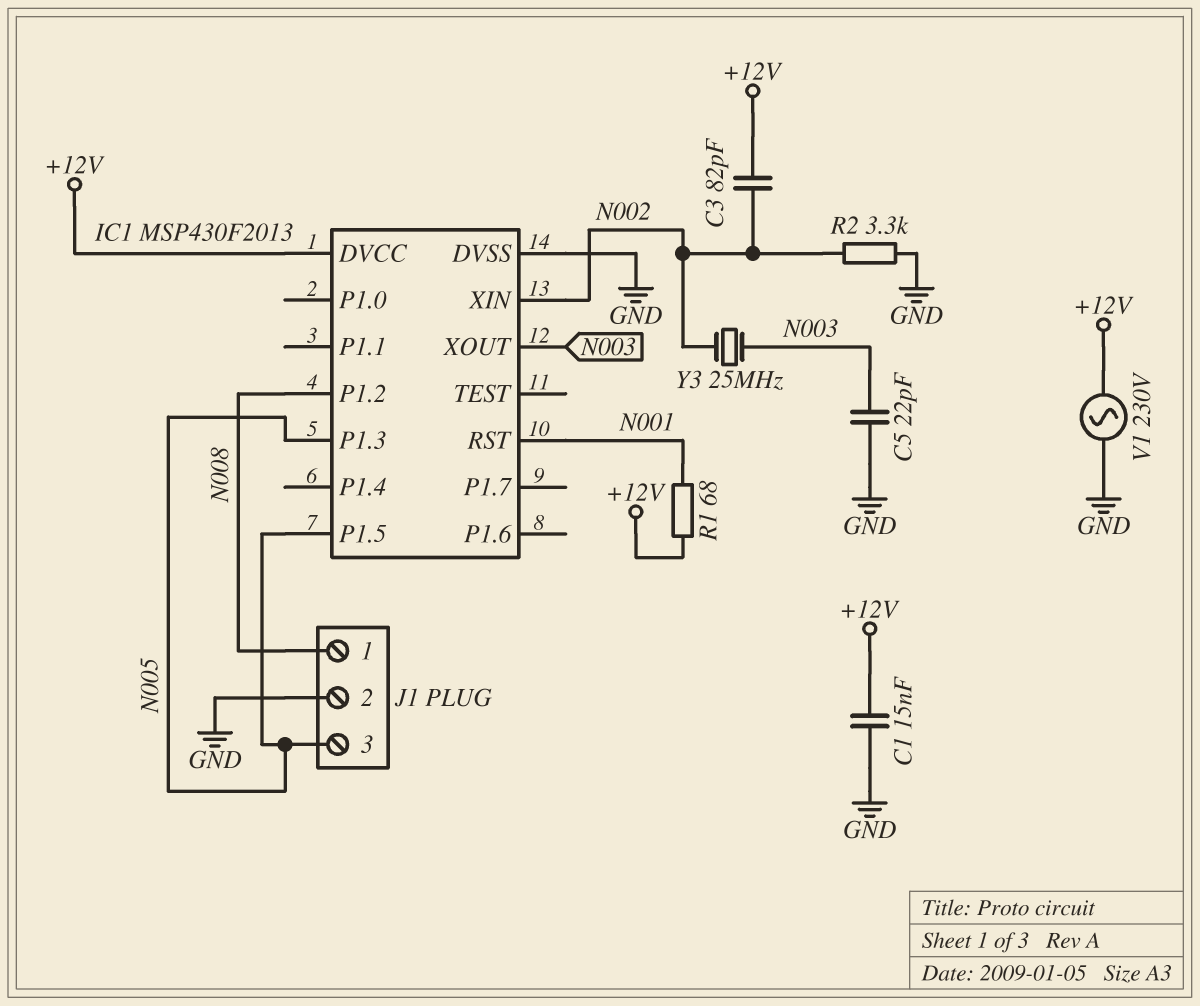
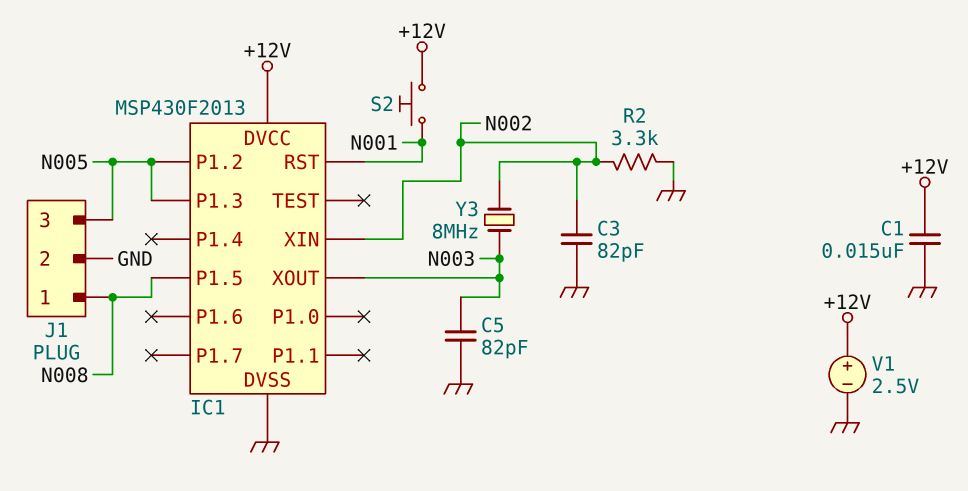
C3: 82pF (+12V, N002) -> 82pF (GND, N002)
C5: 22pF (GND, N003) -> 82pF (GND, N003)
IC1 pin P1.2: N008 -> N005
IC1 pin P1.5: N005 -> N008
R1: 68 (+12V, N001) -> none
S2: none -> button (+12V, N001)
V1: AC 230V (+12V, GND) -> 2.5V (plus +12V, minus GND)
Y3: 25MHz (N002, N003) -> 8MHz (N002, N003)

